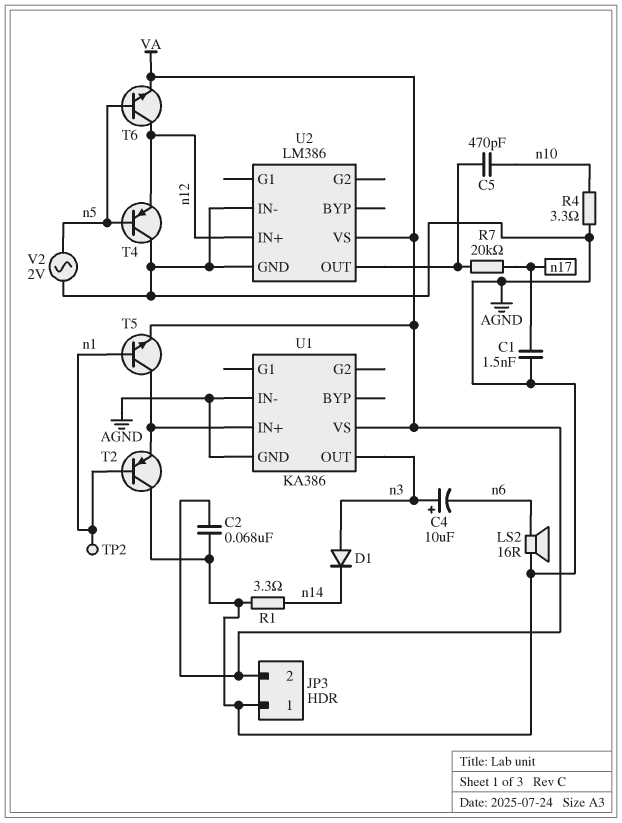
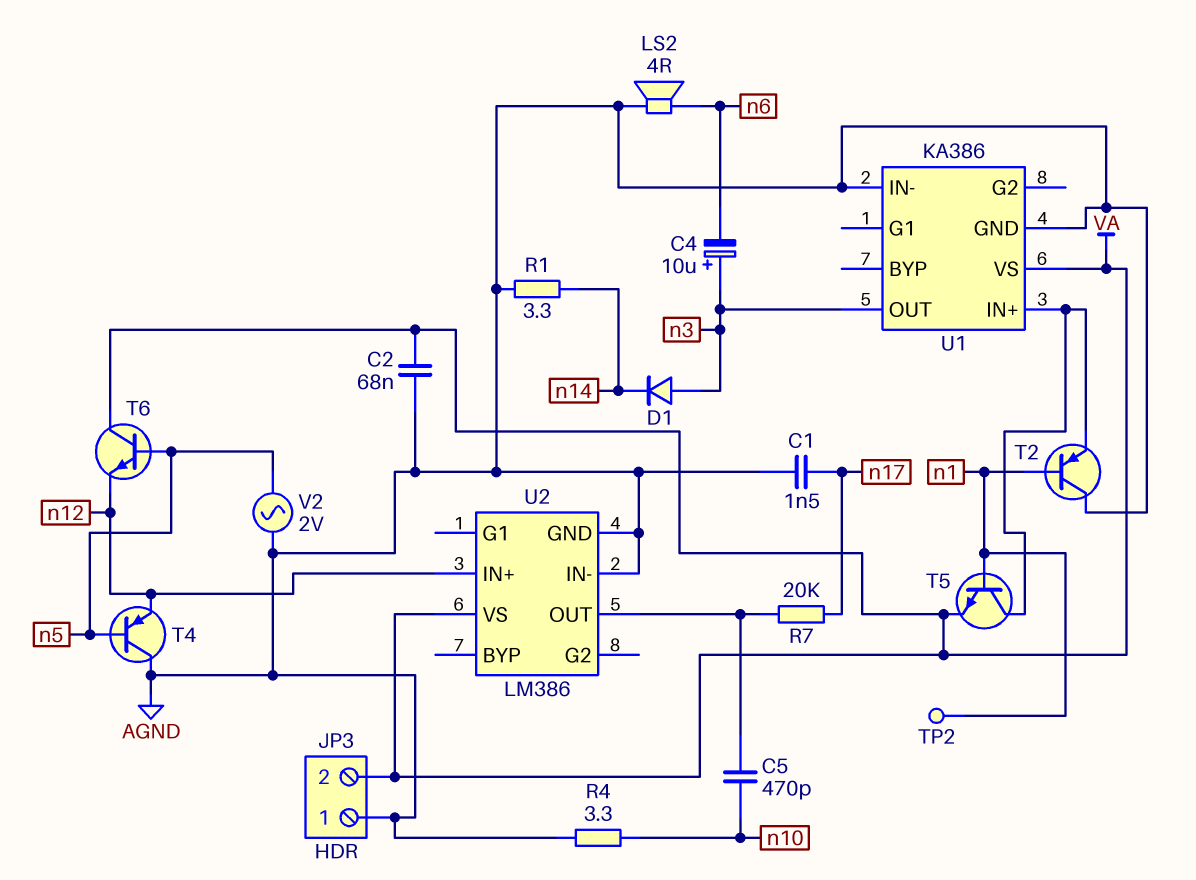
LS2: speaker 16R (AGND, n6) -> speaker 4R (AGND, n6)
T6: NPN (B n5, C n12, E VA) -> NPN (B n5, C VA, E n12)

